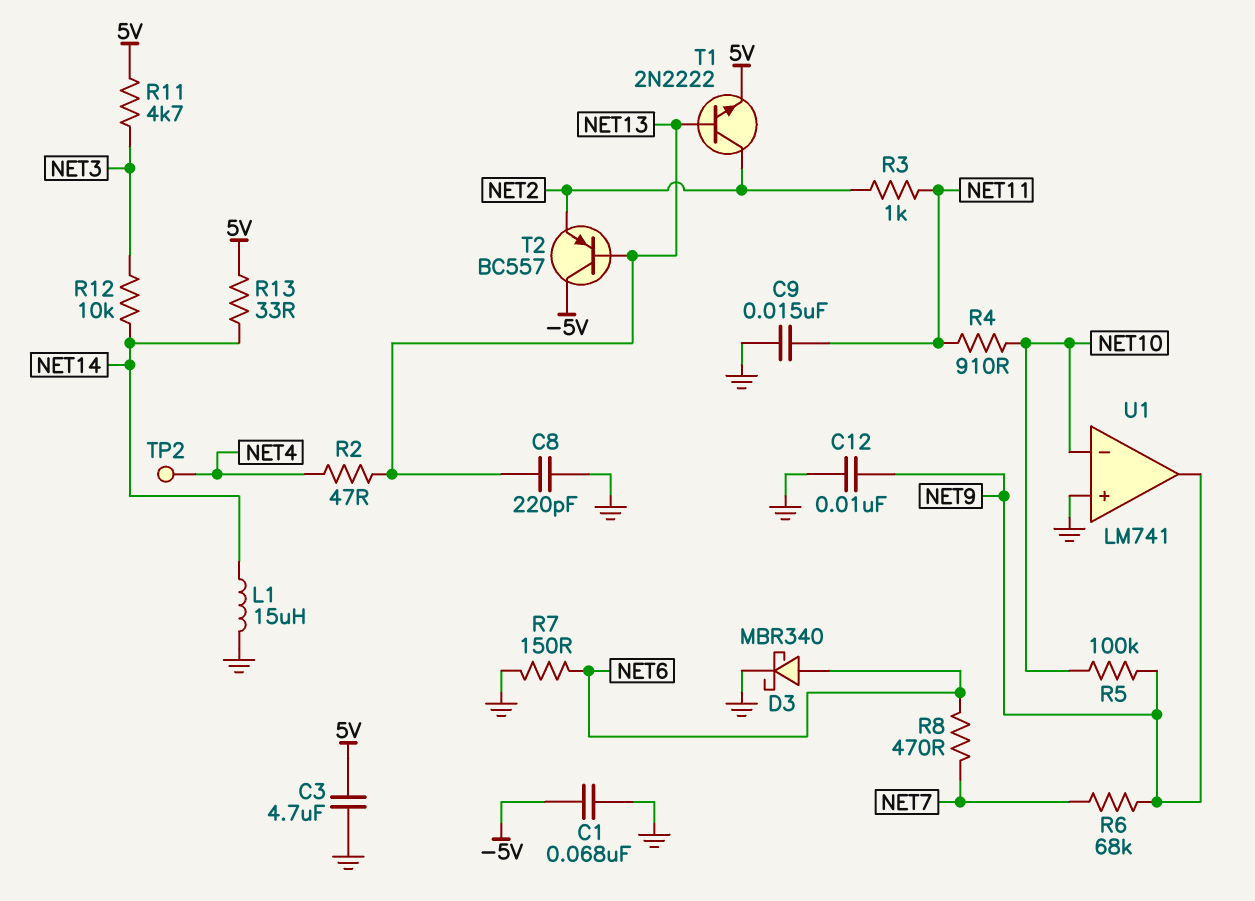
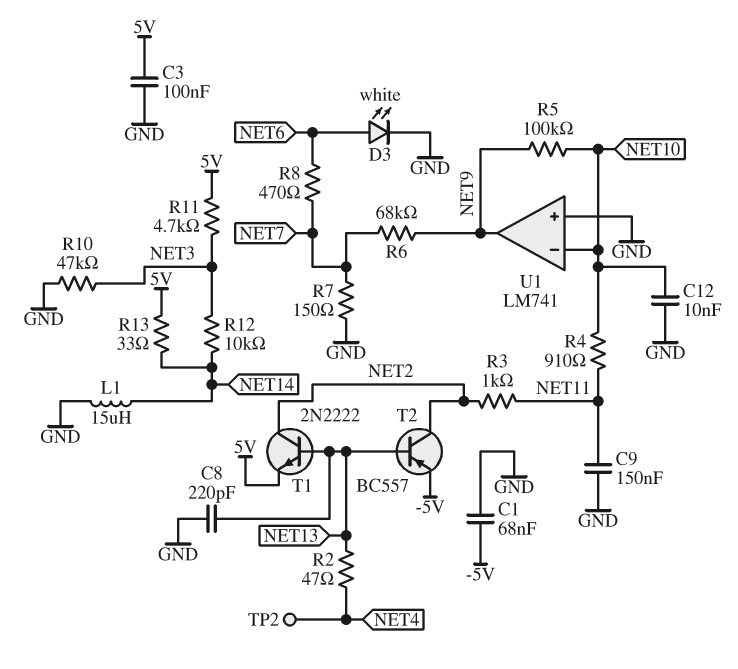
C3: 4.7uF (5V, GND) -> 100nF (5V, GND)
C9: 15nF (GND, NET11) -> 150nF (GND, NET11)
C12: 10nF (GND, NET9) -> 10nF (GND, NET10)
D3: schottky MBR340 (A NET6, K GND) -> LED white (A NET6, K GND)
R7: 150 (GND, NET6) -> 150 (GND, NET7)
R10: none -> 47k (GND, NET3)
T2: PNP BC557 (B NET13, C -5V, E NET2) -> PNP BC557 (B NET13, C NET2, E -5V)

